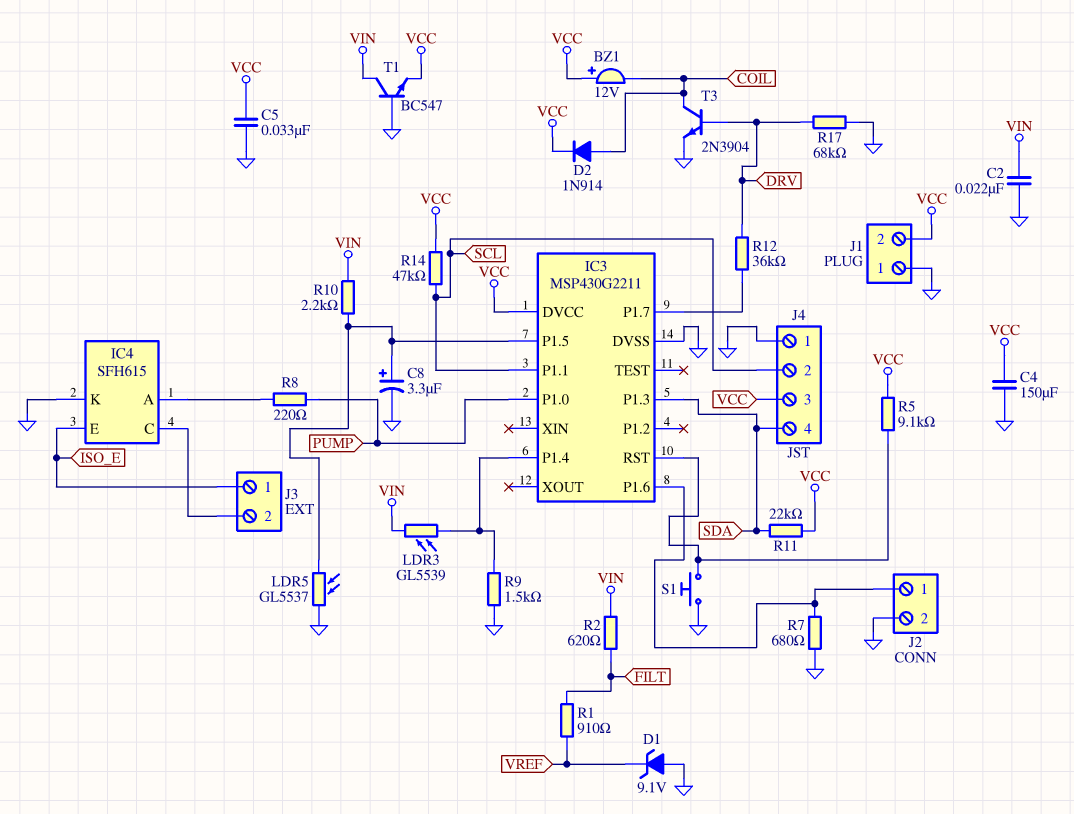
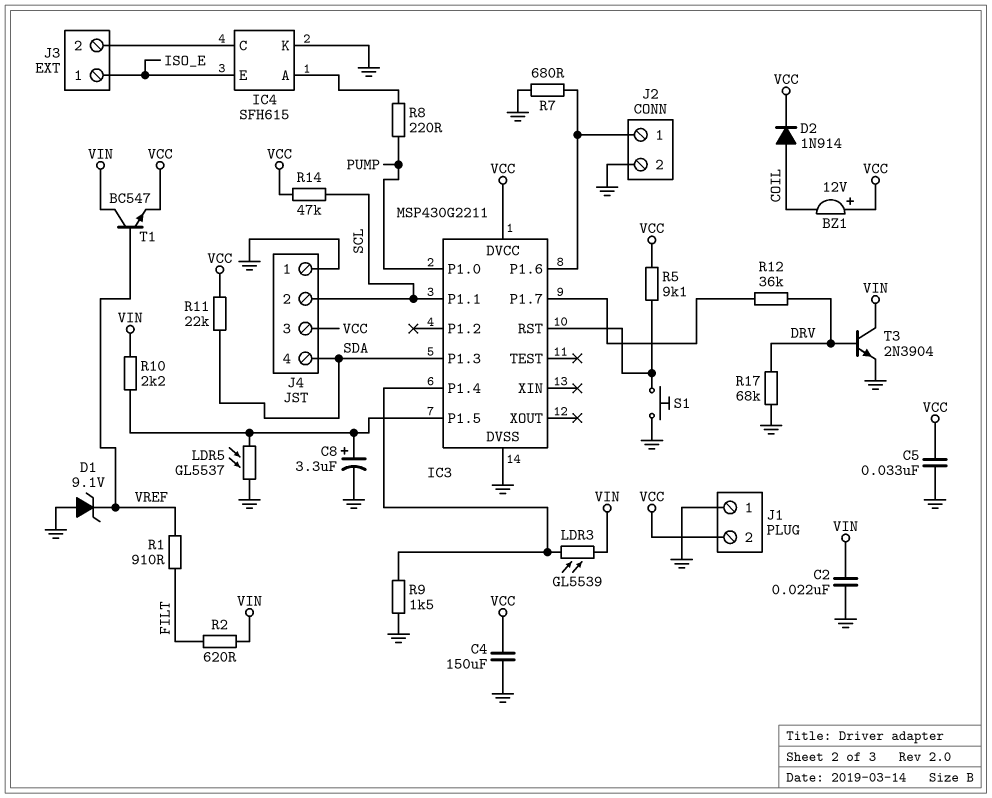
T1: NPN BC547 (B GND, C VIN, E VCC) -> NPN BC547 (B VREF, C VIN, E VCC)
T3: NPN 2N3904 (B DRV, C COIL, E GND) -> NPN 2N3904 (B DRV, C VIN, E GND)

